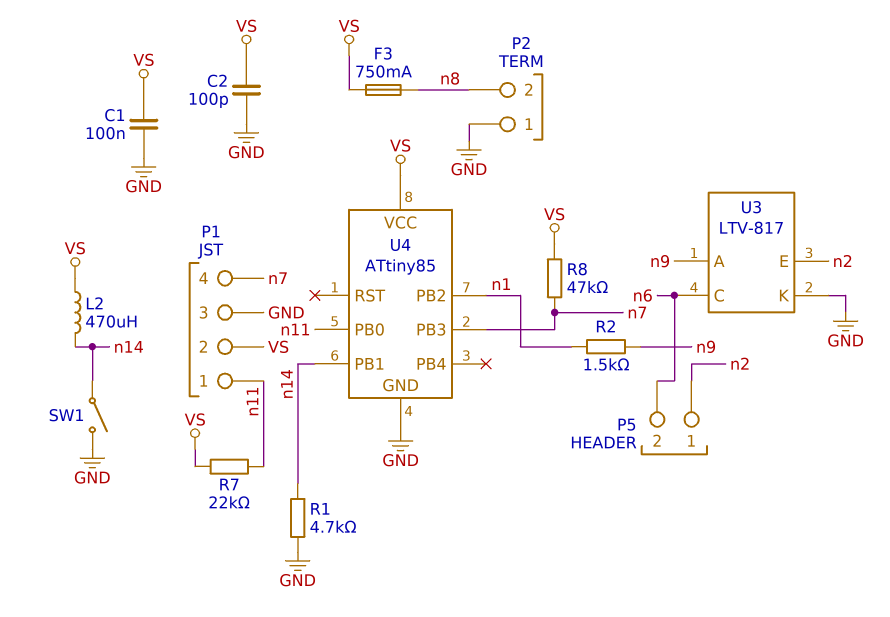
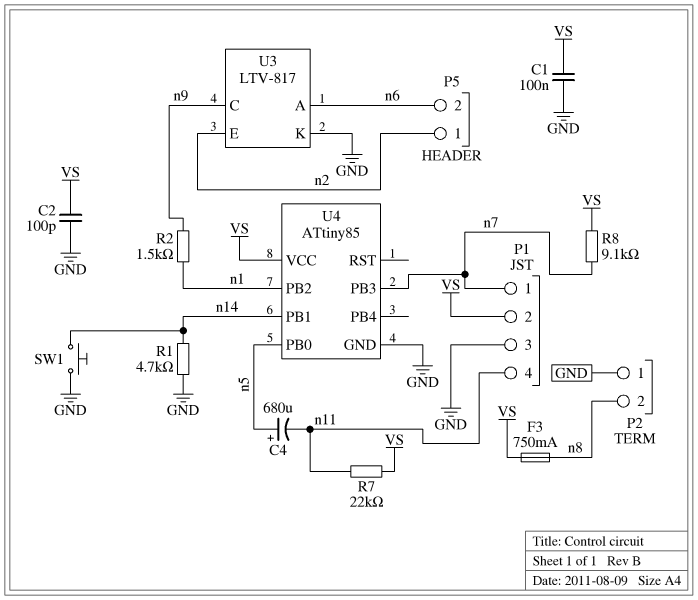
C4: none -> 680uF (plus n5, minus n11)
L2: 470uH (VS, n14) -> none
P1 pin 1: n11 -> n7
P1 pin 4: n7 -> n11
R8: 47k (VS, n7) -> 9.1k (VS, n7)
SW1: switch (GND, n14) -> button (GND, n14)
U3 pin A: n9 -> n6
U3 pin C: n6 -> n9
U4 pin PB0: n11 -> n5

